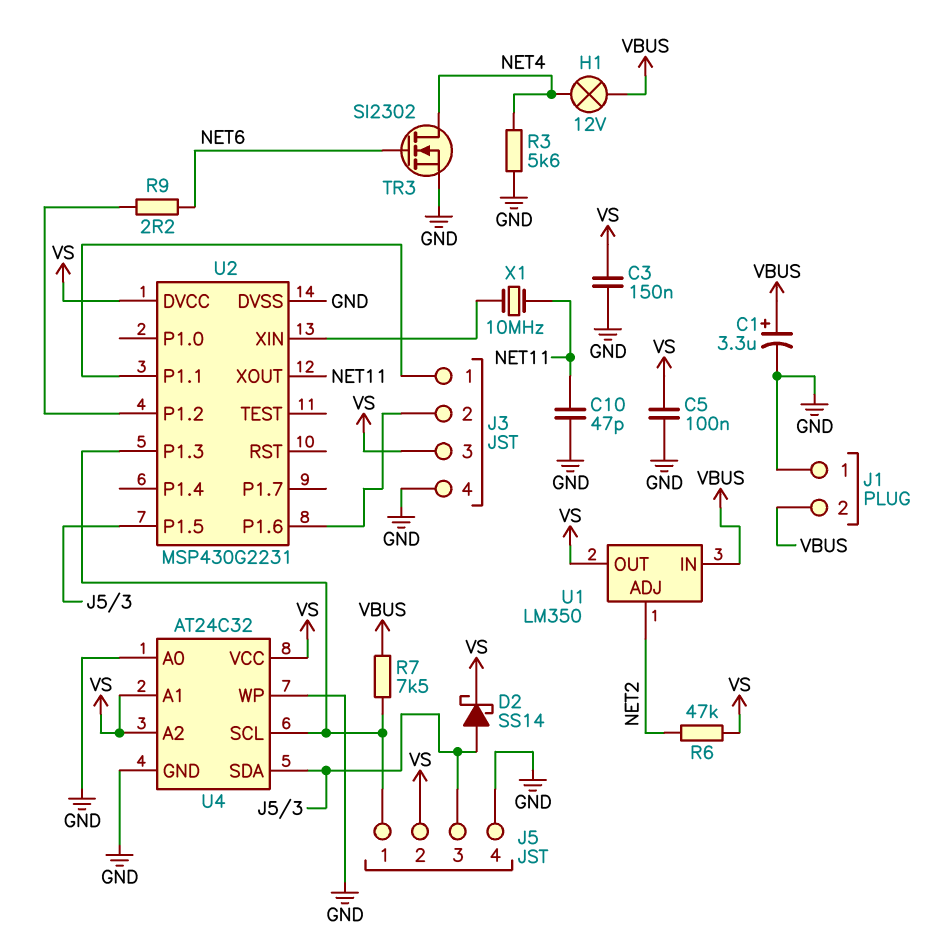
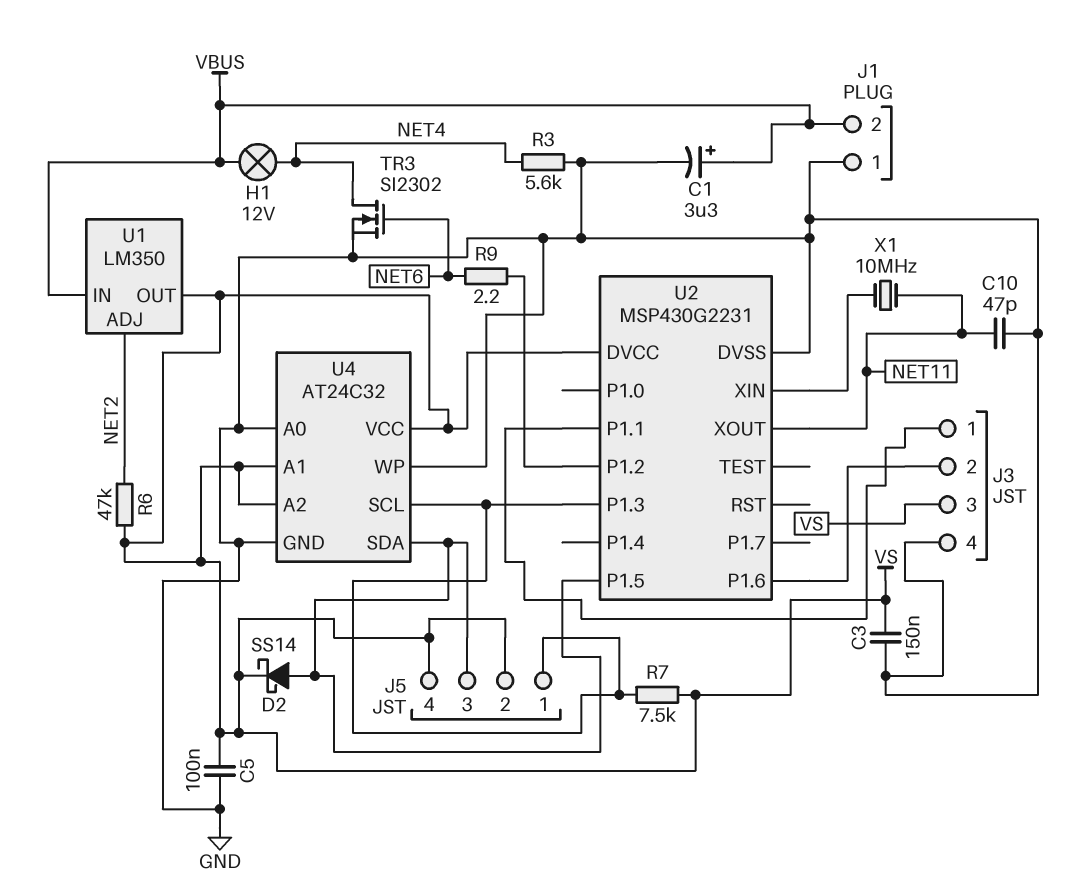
J5 pin 4: GND -> VS
R7: 7.5k (J5/1, VBUS) -> 7.5k (J5/1, VS)

